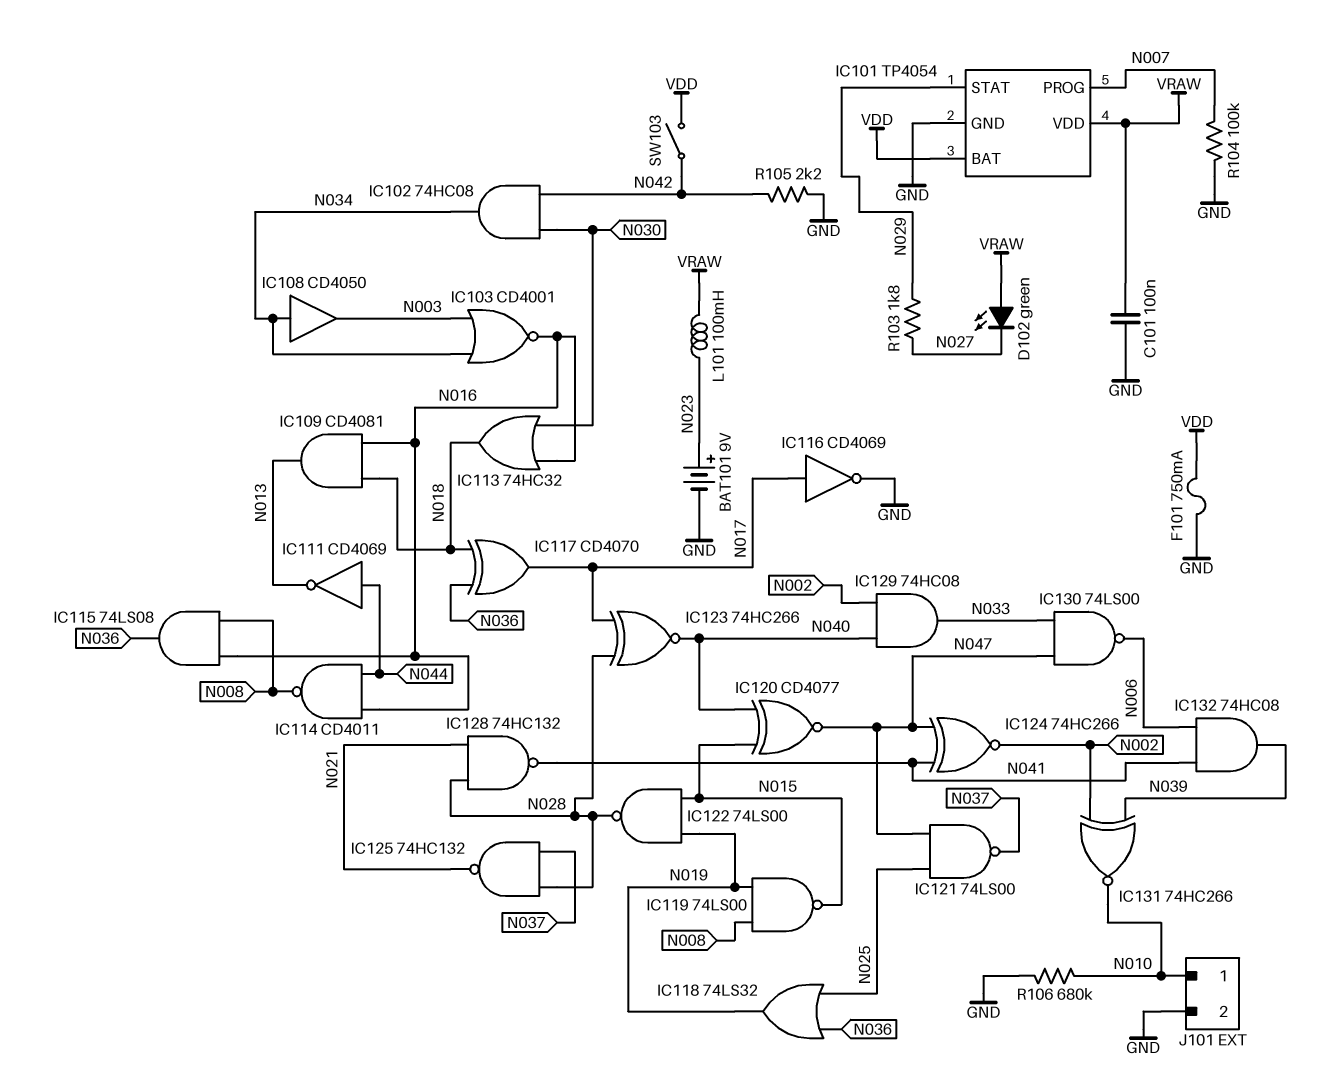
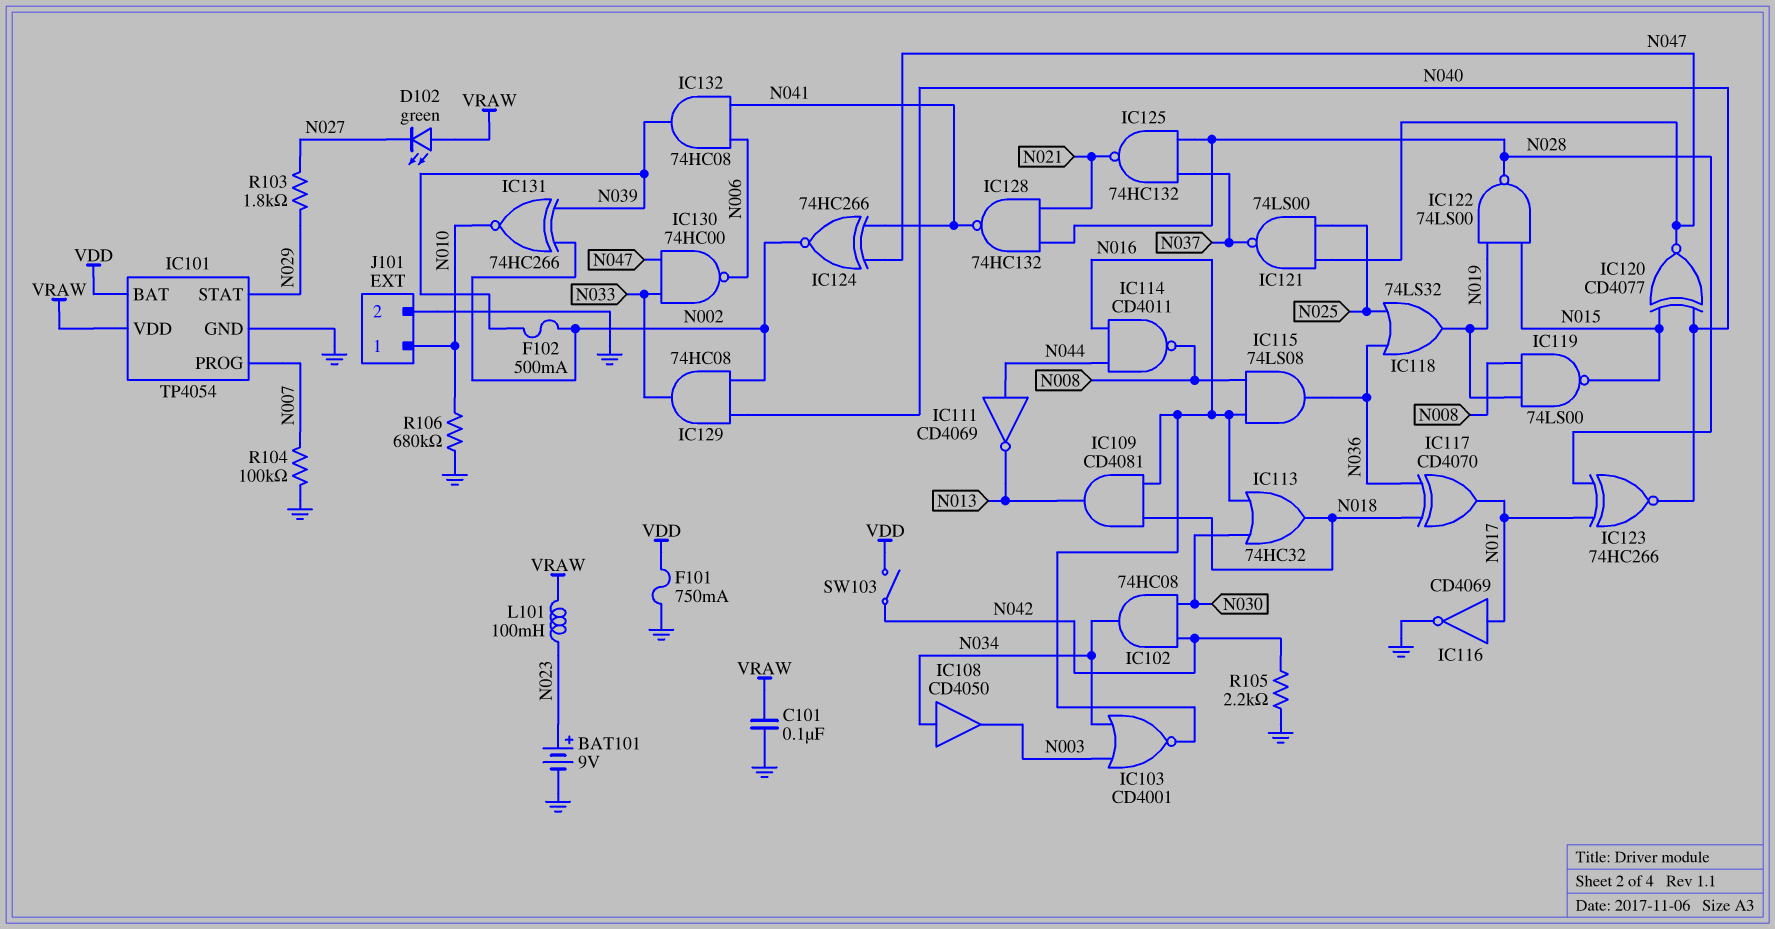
F102: none -> 500mA (N002, N039)
IC130: NAND 74LS00 (in N033, in N047, out N006) -> NAND 74HC00 (in N033, in N047, out N006)

